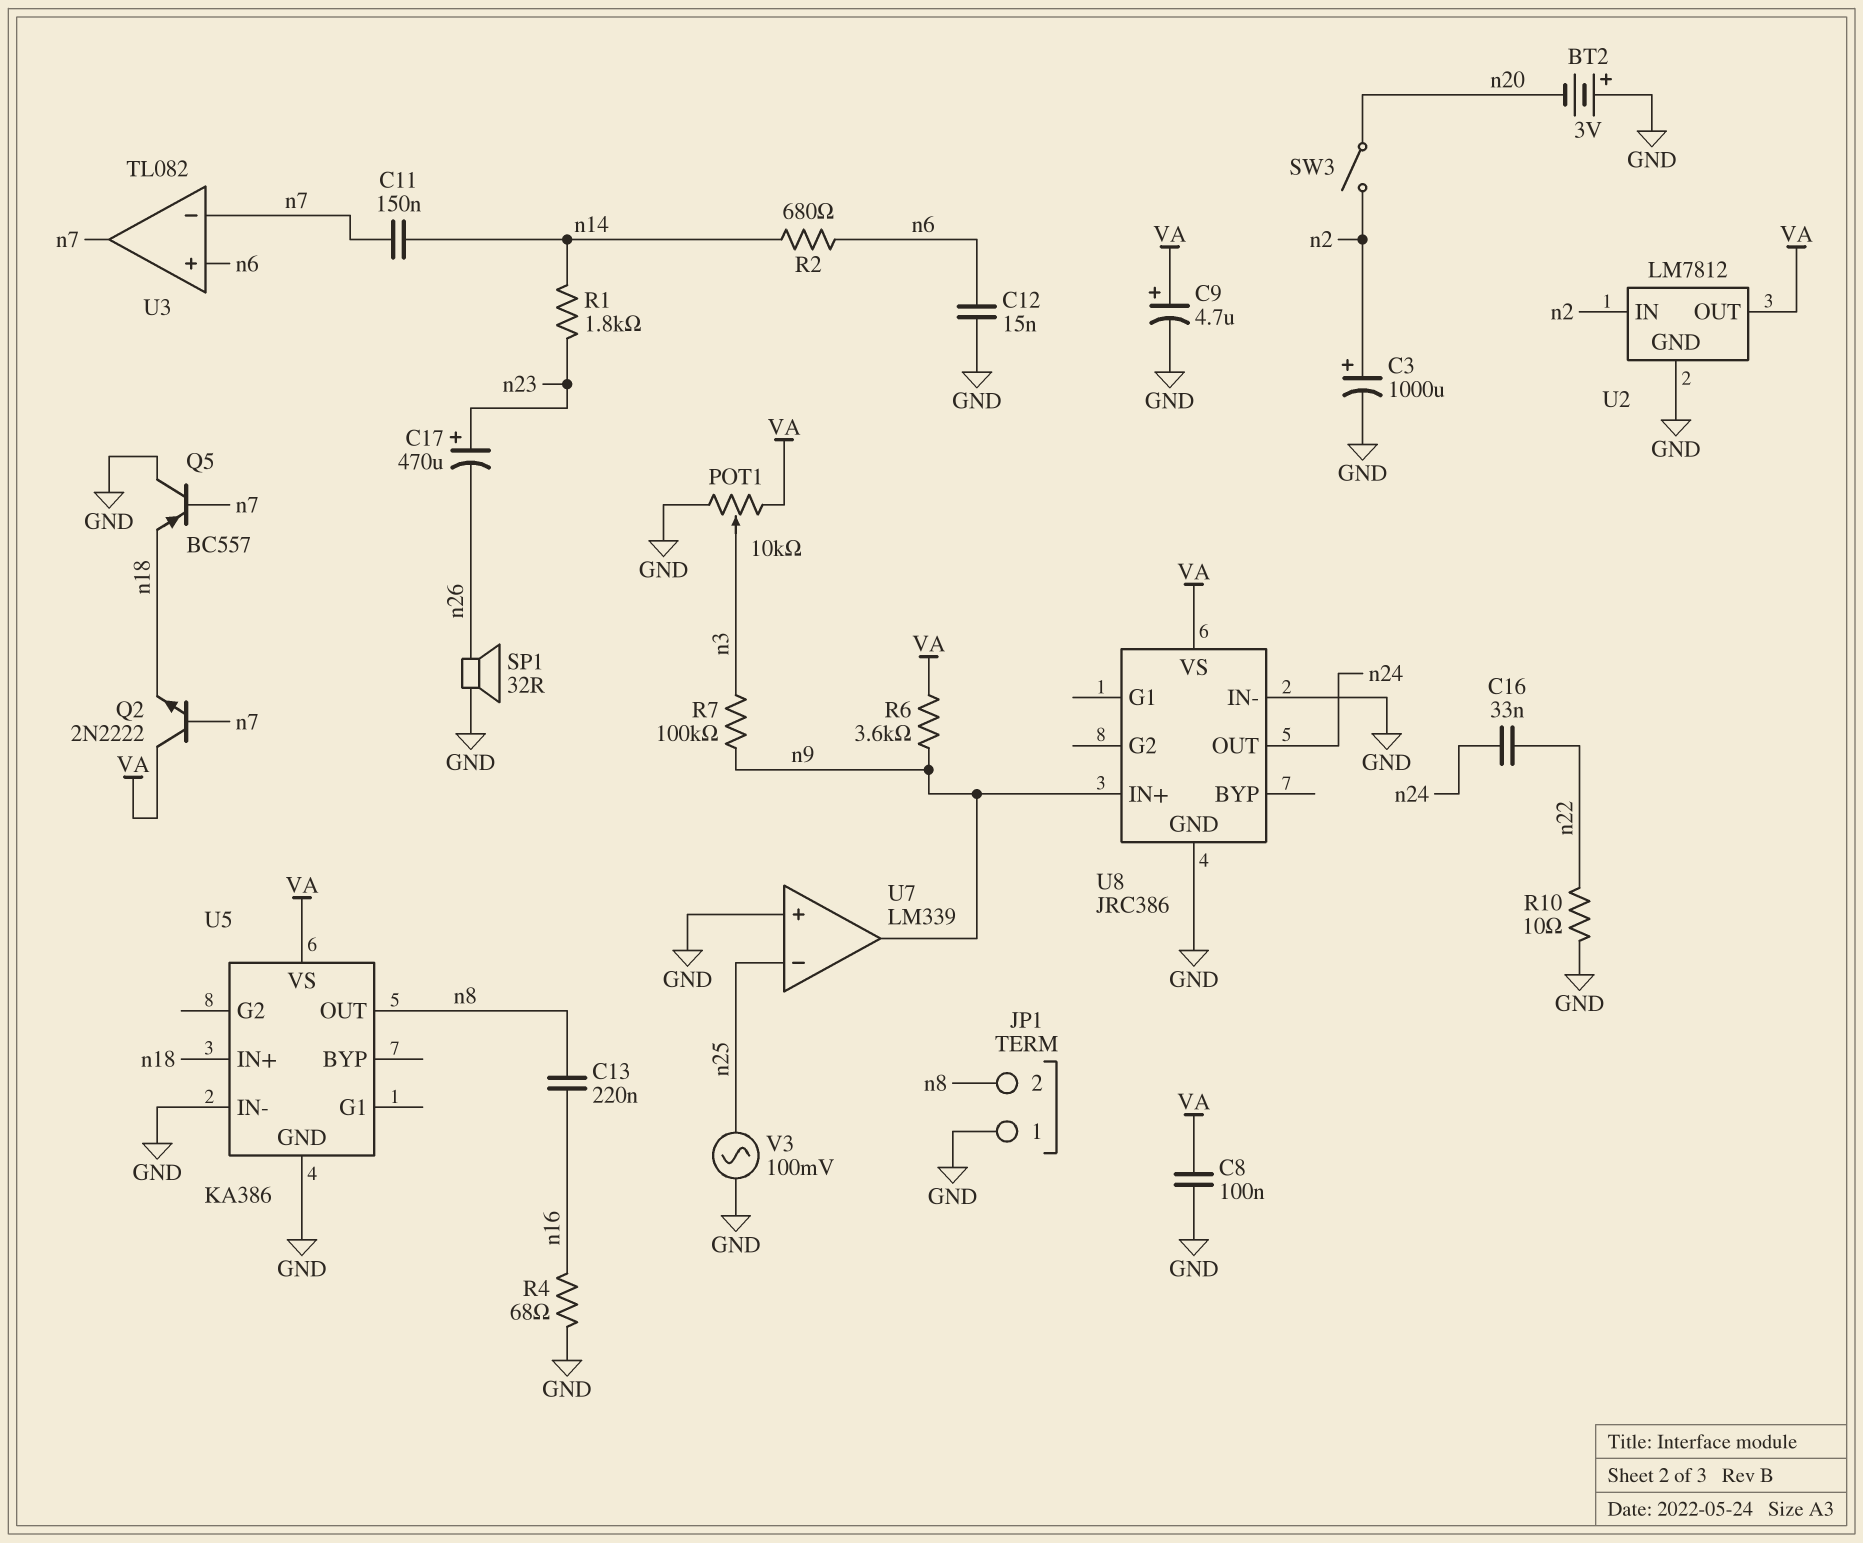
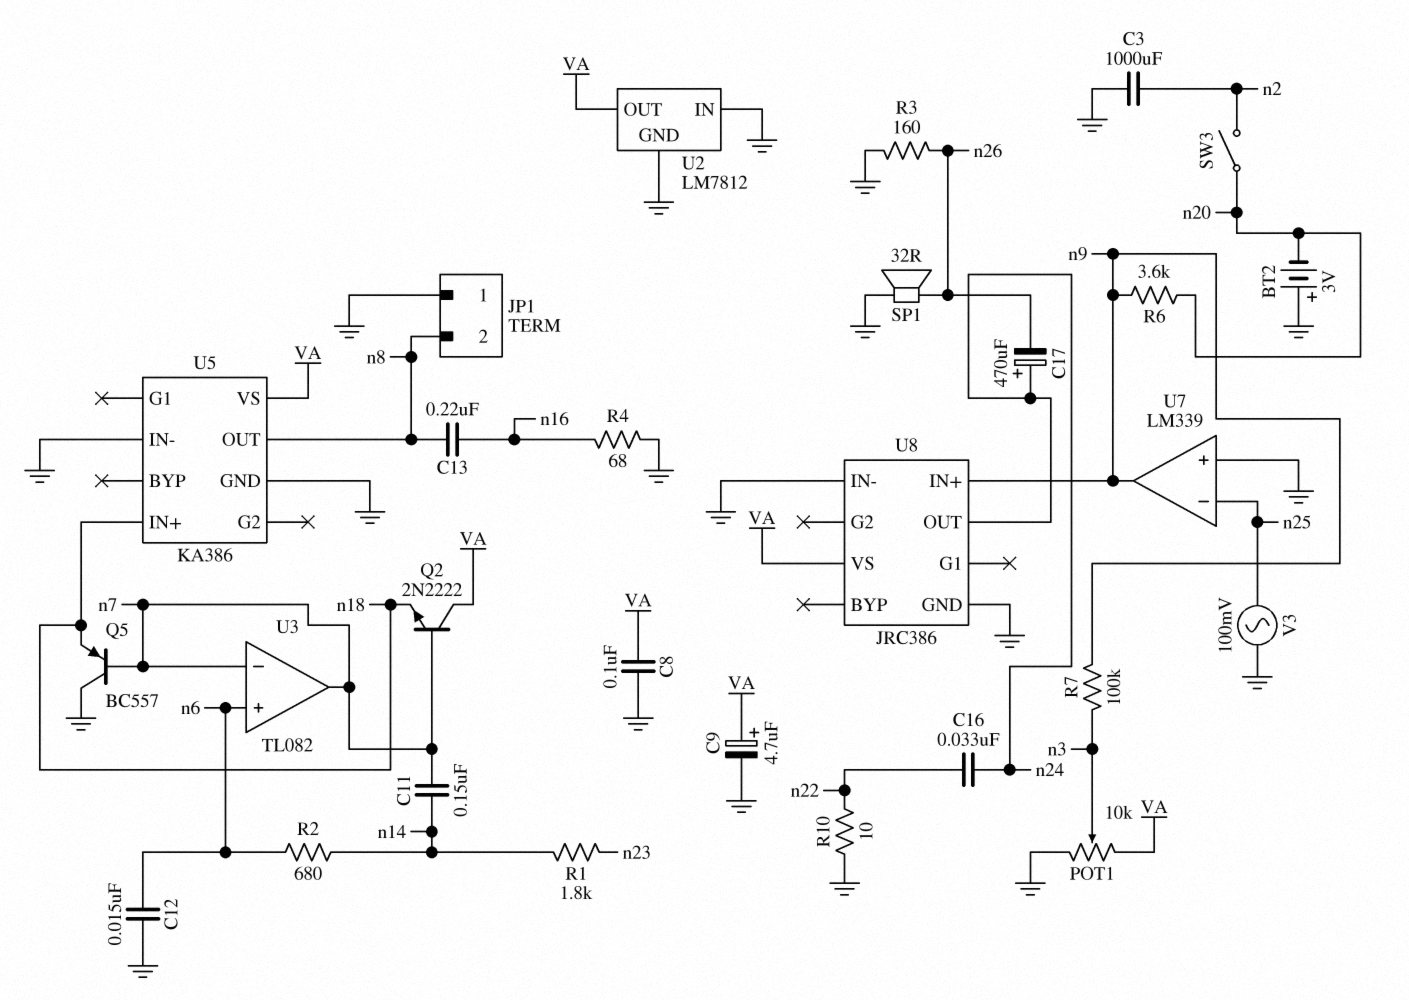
C3: 1000uF (plus n2, minus GND) -> 1000uF (GND, n2)
C17: 470uF (plus n23, minus n26) -> 470uF (plus n24, minus n26)
R3: none -> 160 (GND, n26)
R6: 3.6k (VA, n9) -> 3.6k (n9, n20)
U2 pin IN: n2 -> GND

